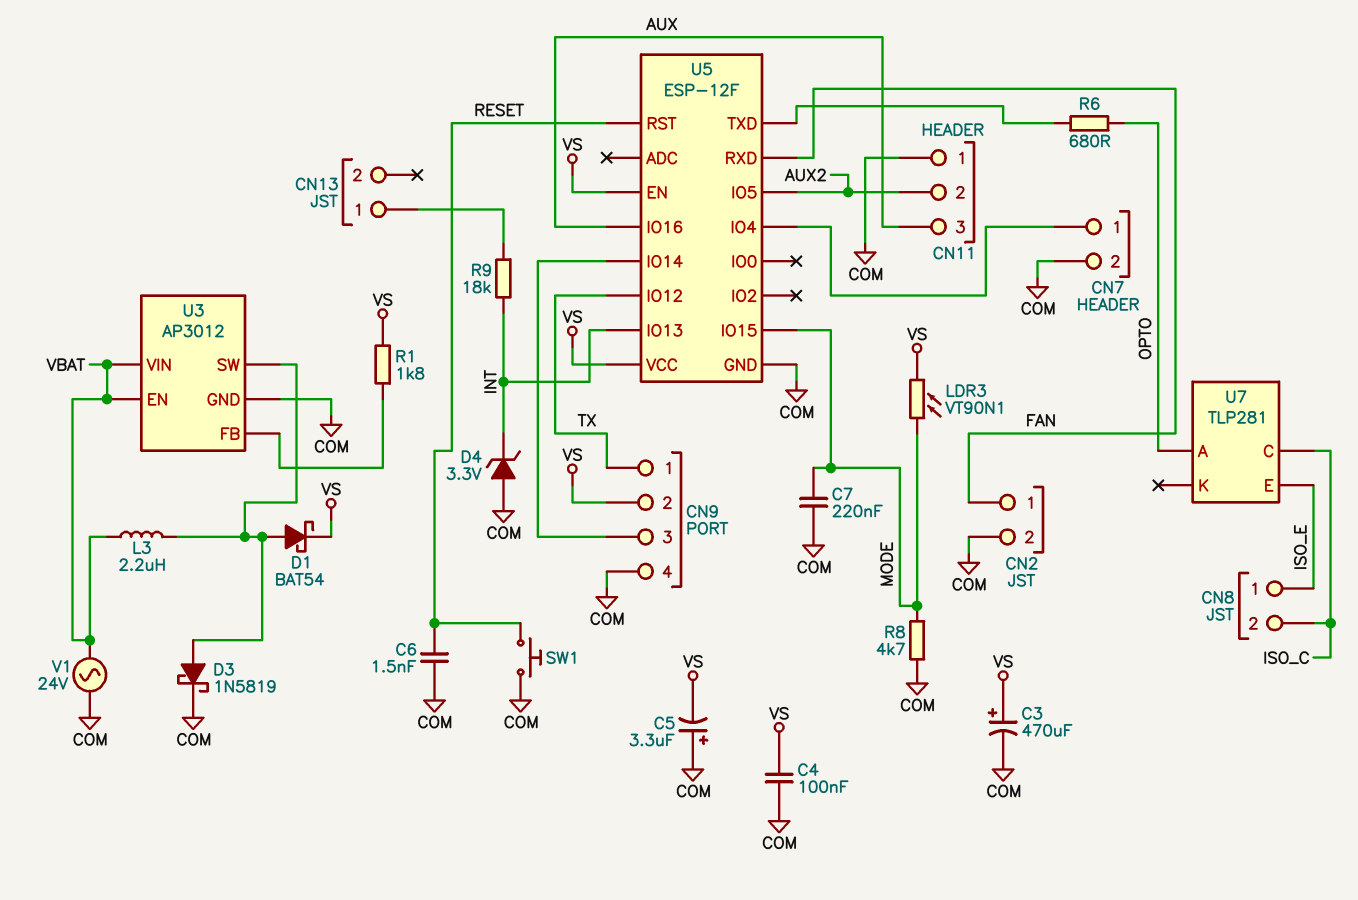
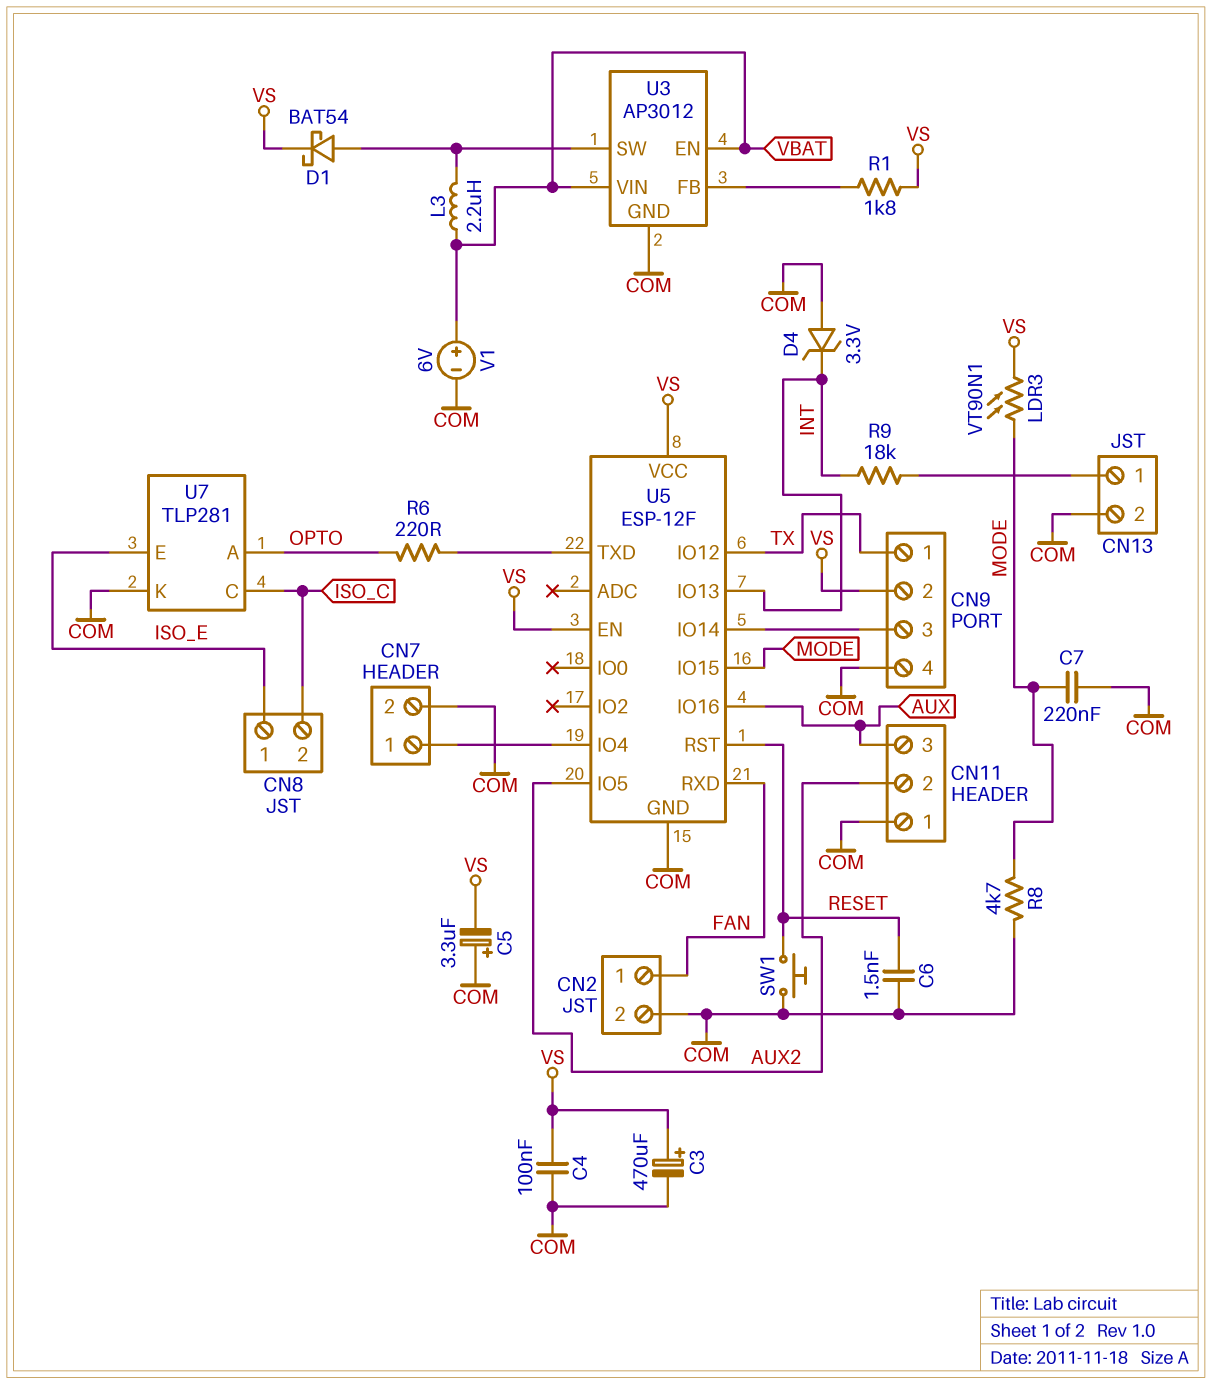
CN13 pin 2: none -> COM
D3: schottky 1N5819 (A U3/SW, K COM) -> none
R6: 680 (OPTO, U5/TXD) -> 220 (OPTO, U5/TXD)
U7 pin K: none -> COM
V1: AC 24V (COM, VBAT) -> 6V (plus VBAT, minus COM)

